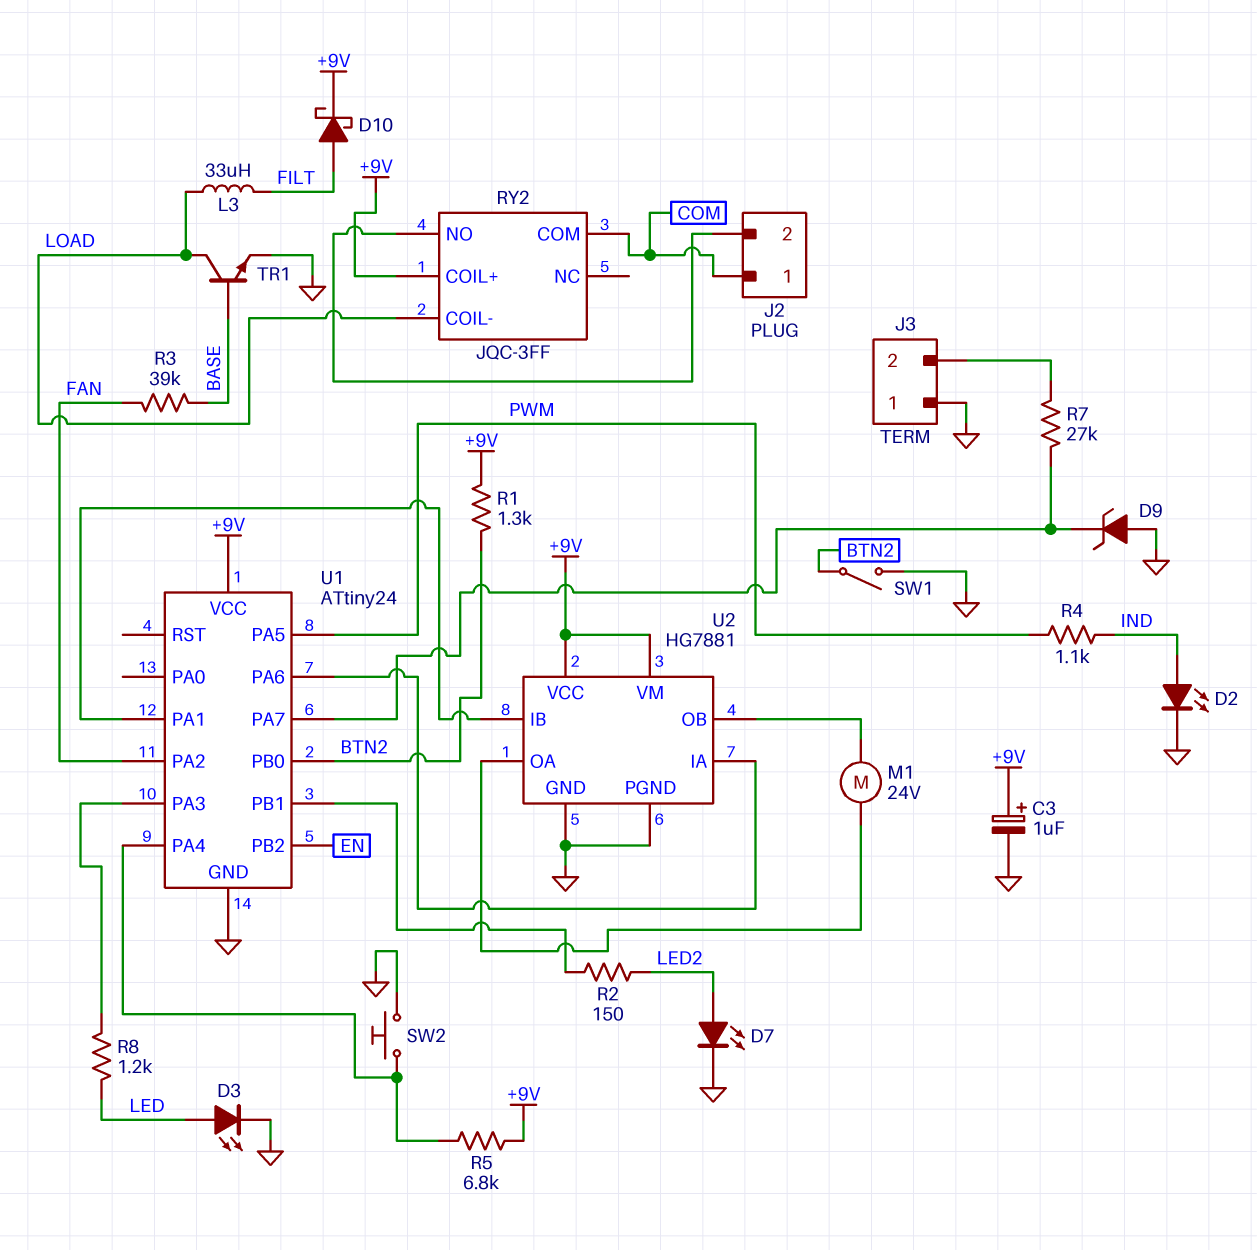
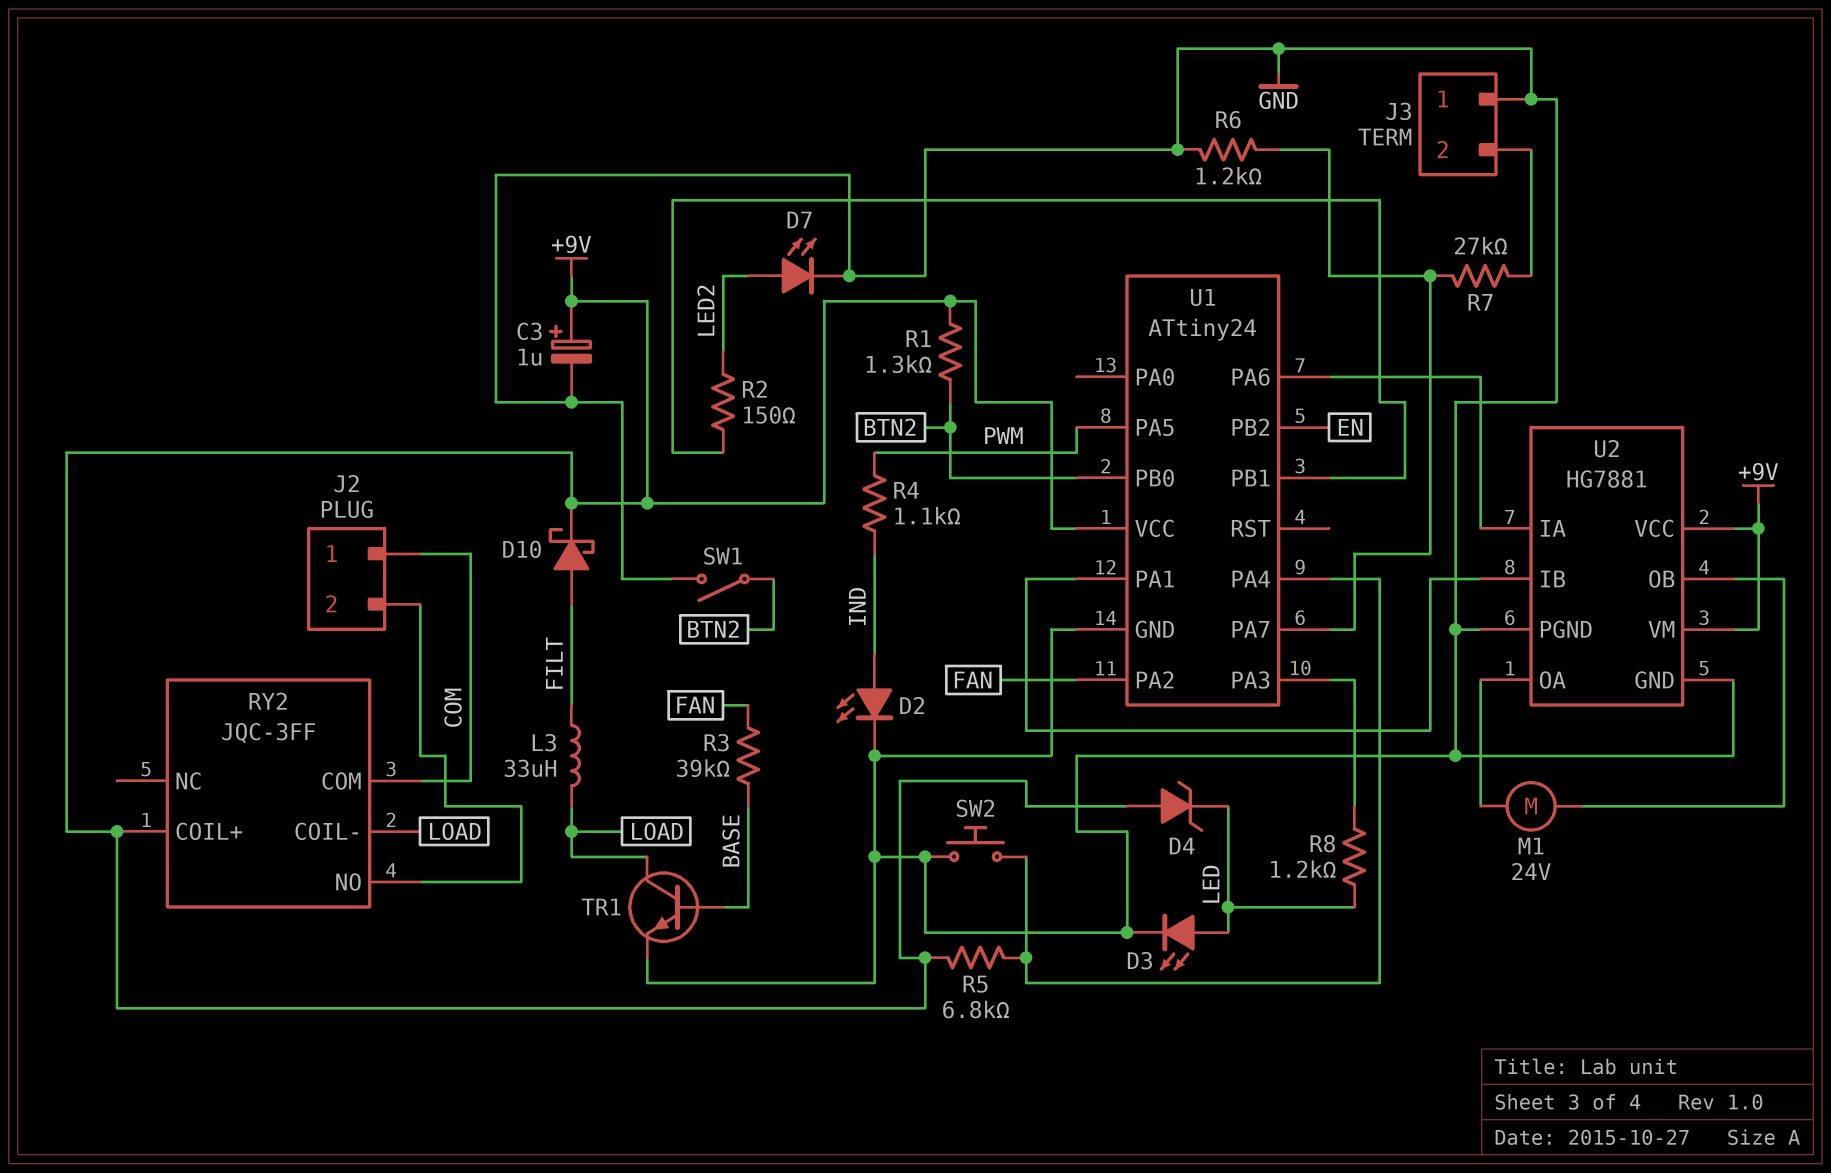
D4: none -> zener (A +9V, K LED)
D9: zener (A GND, K U1/PA7) -> none
R6: none -> 1.2k (GND, U1/PA7)

